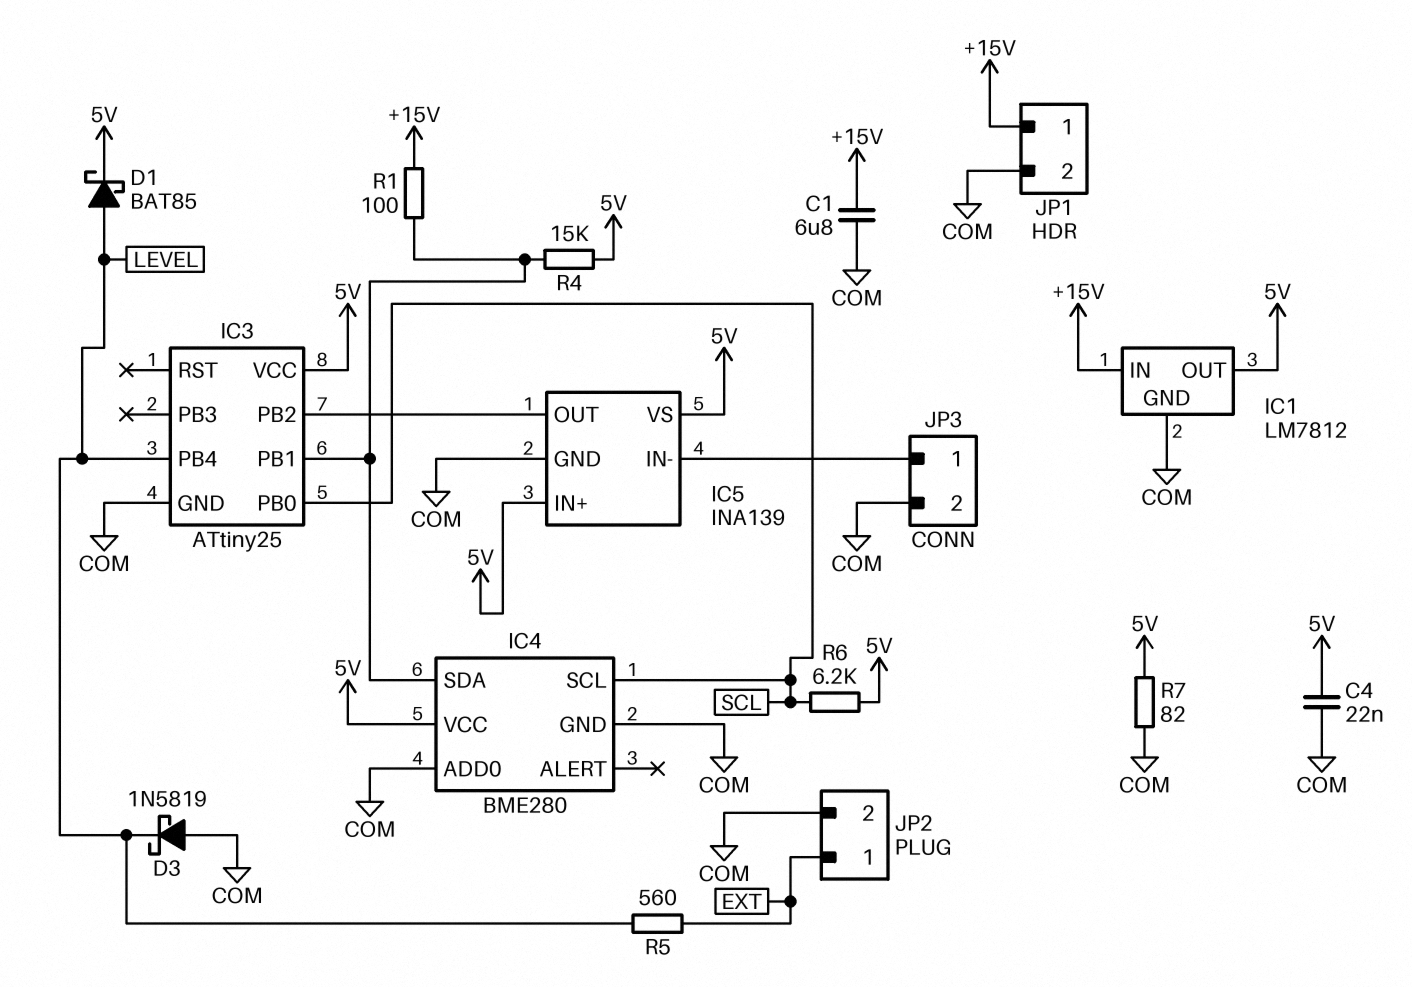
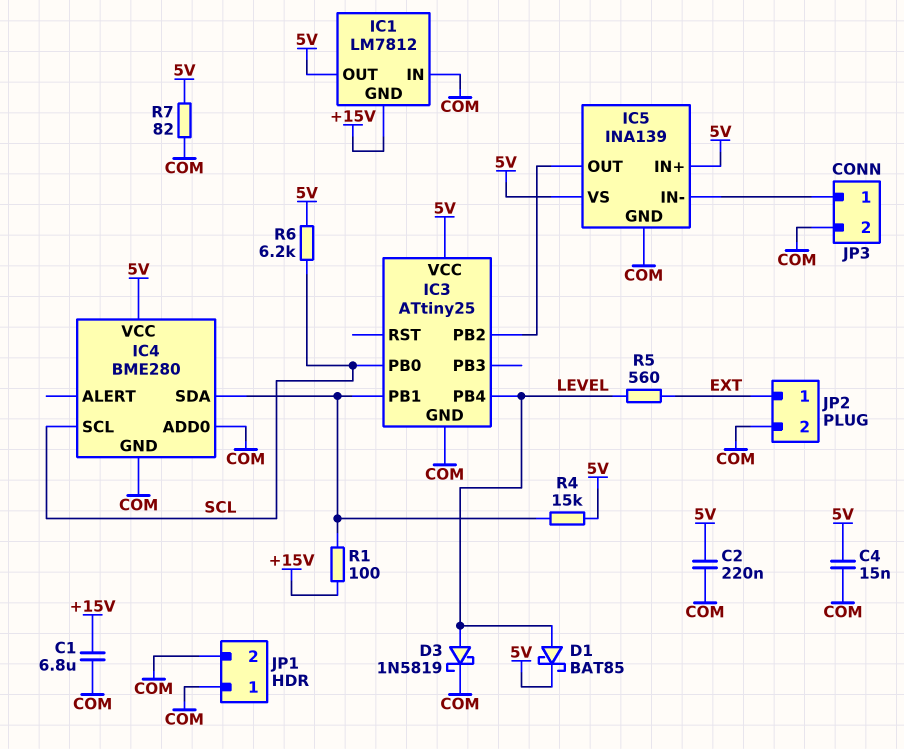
C2: none -> 220nF (5V, COM)
C4: 22nF (5V, COM) -> 15nF (5V, COM)
D3: schottky 1N5819 (A COM, K LEVEL) -> schottky 1N5819 (A LEVEL, K COM)
IC1 pin GND: COM -> +15V
IC1 pin IN: +15V -> COM
JP1 pin 1: +15V -> COM

